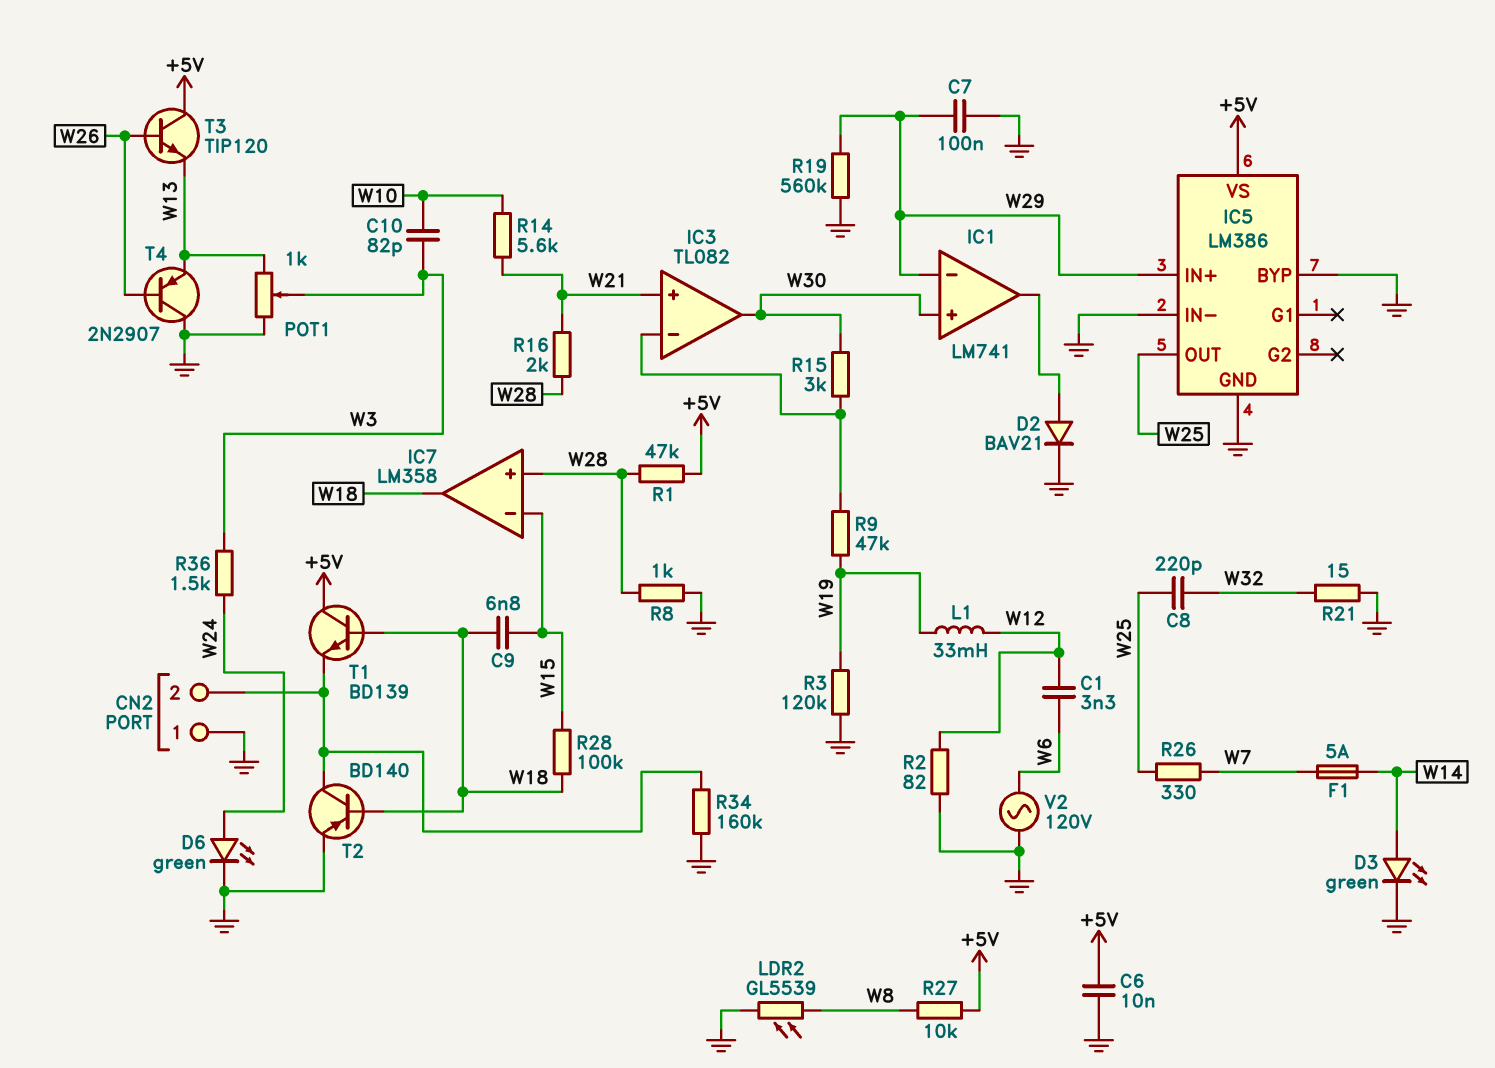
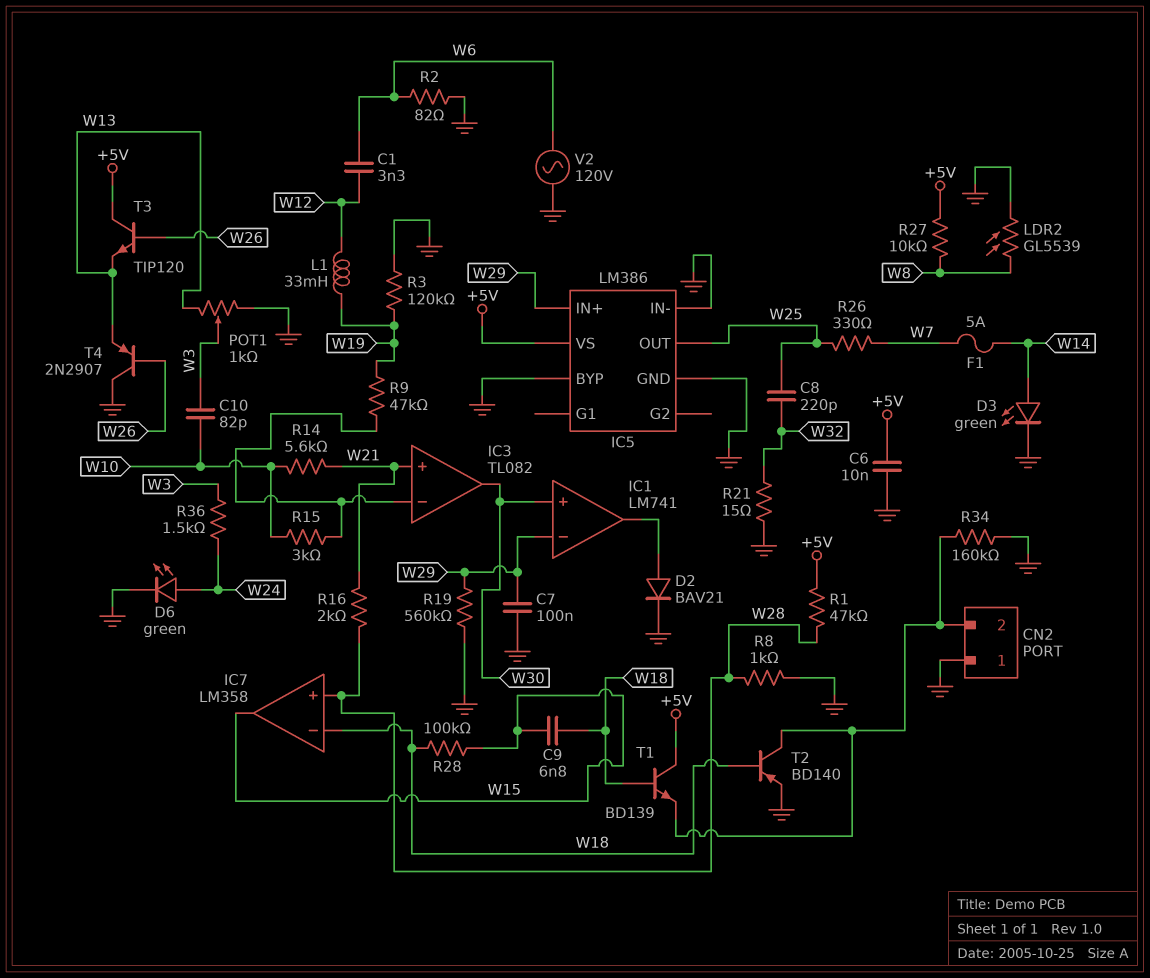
IC7 pin in-: W15 -> W18
IC7 pin out: W18 -> W15
R2: 82 (GND, W12) -> 82 (GND, W6)
R15: 3k (IC3/in-, W30) -> 3k (IC3/in-, W10)

